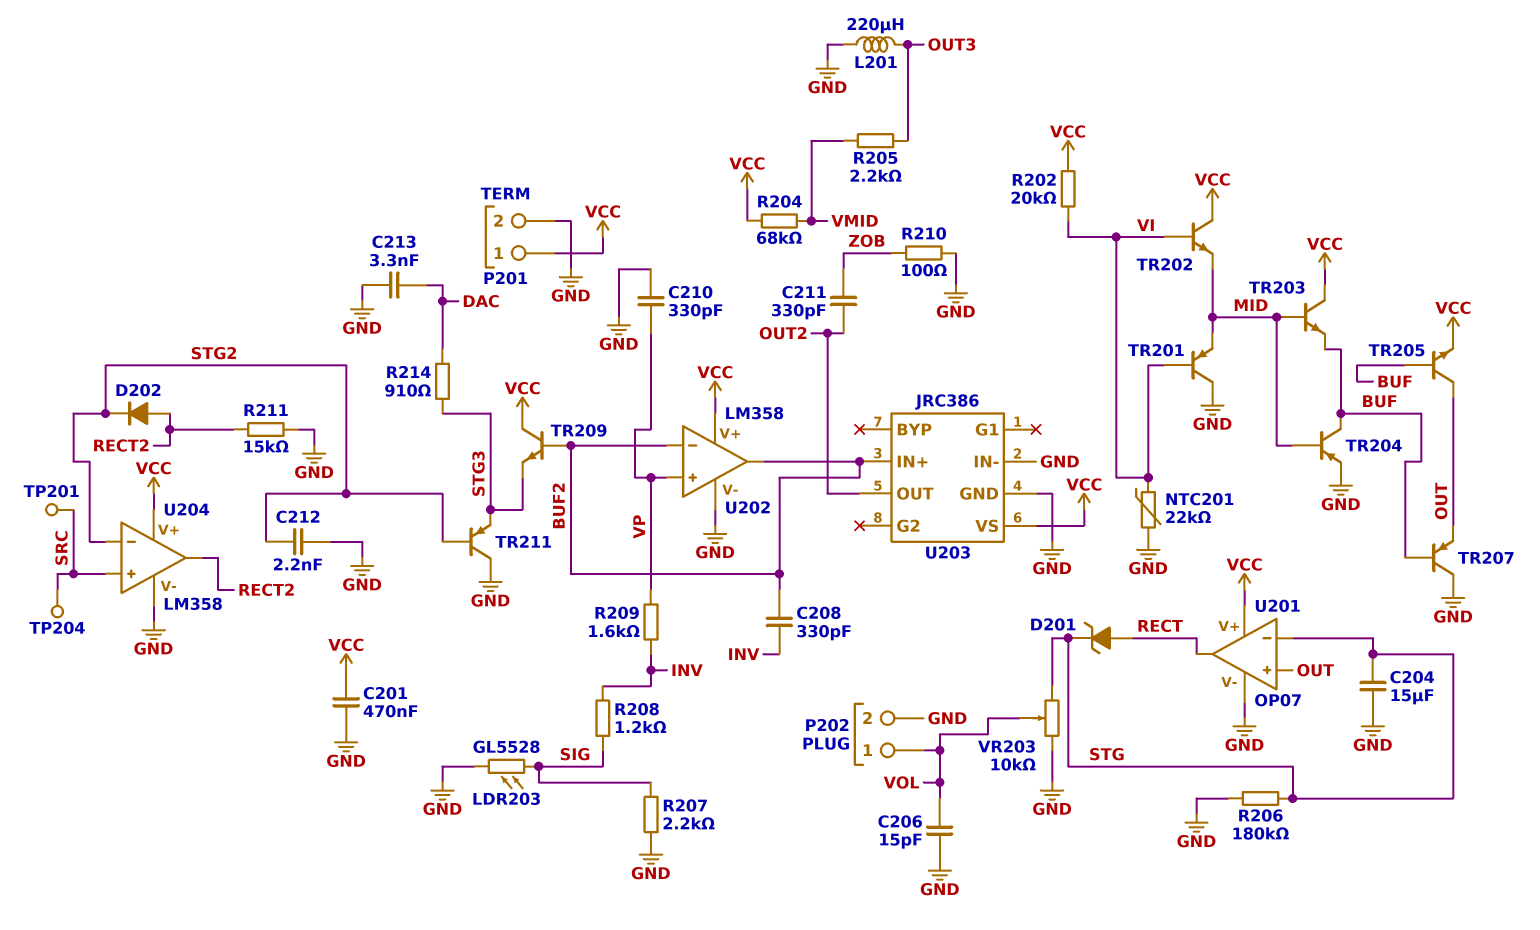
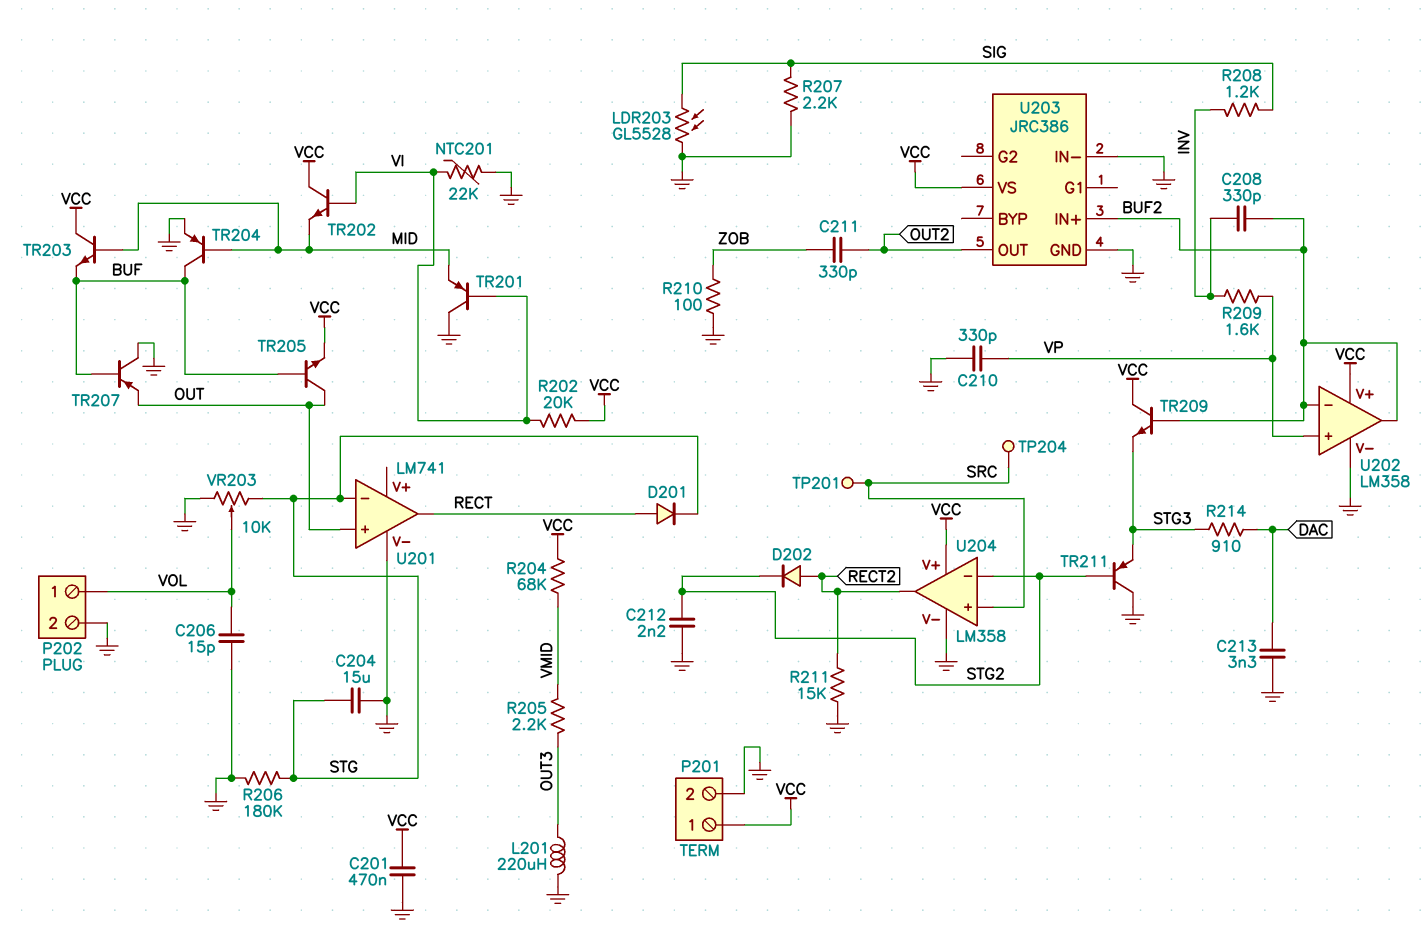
D201: zener (A RECT, K STG) -> diode (A RECT, K STG)
U201: OP07 -> LM741
U201 pin V+: VCC -> none

